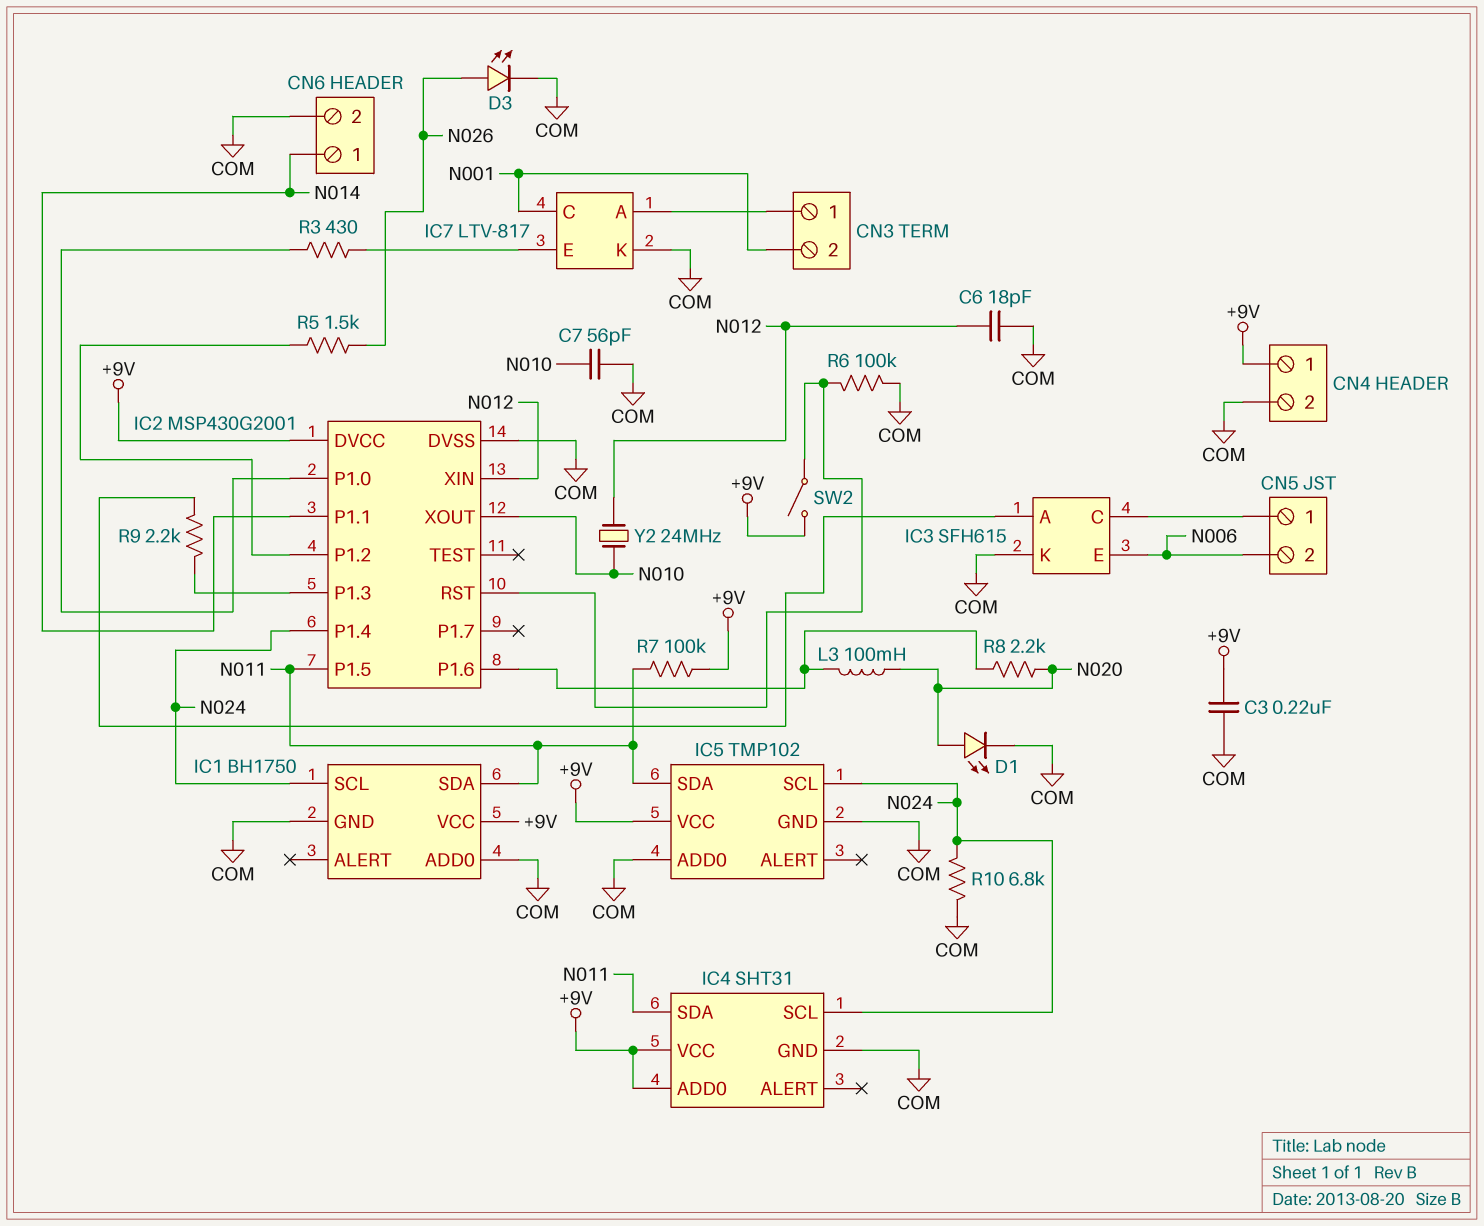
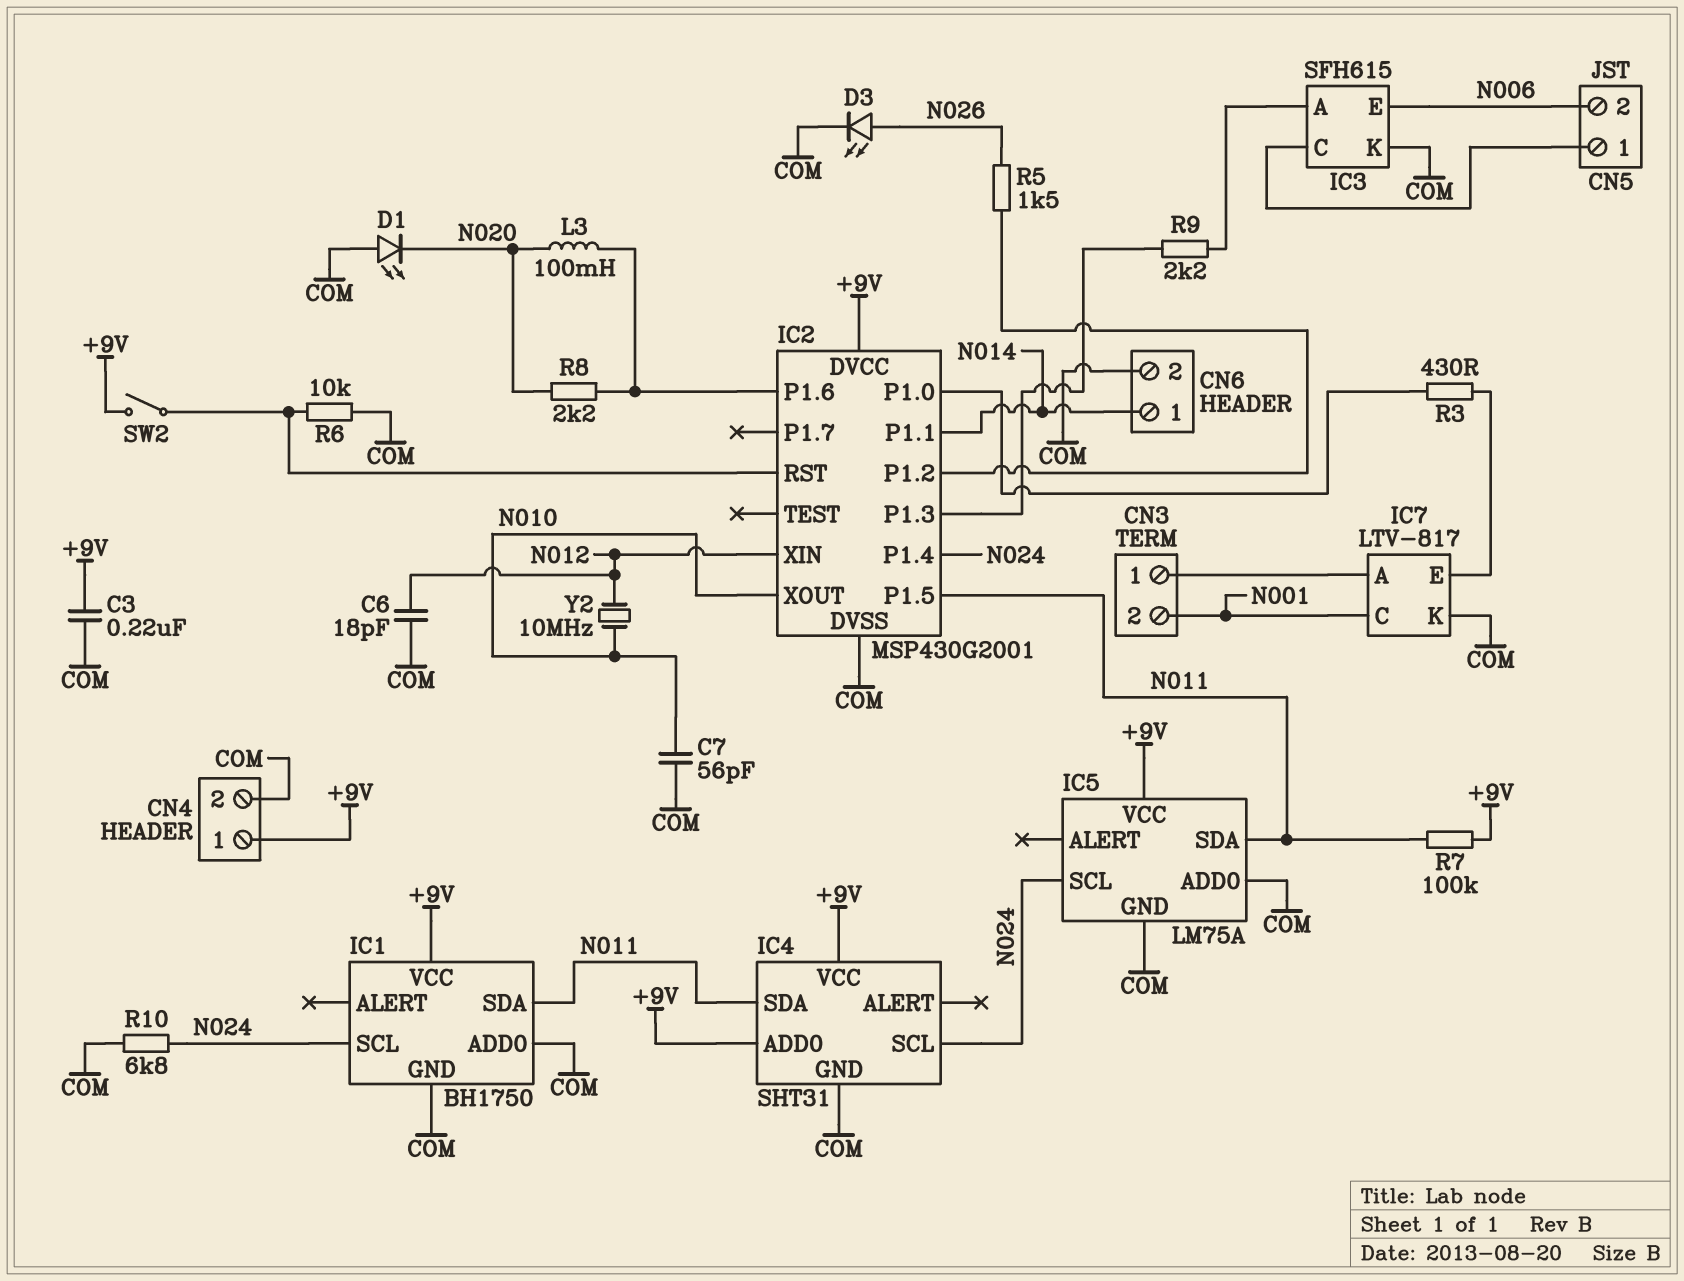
D1: LED (A N020, K COM) -> LED (A COM, K N020)
IC5: TMP102 -> LM75A
R6: 100k (COM, IC2/RST) -> 10k (COM, IC2/RST)
Y2: 24MHz (N010, N012) -> 10MHz (N010, N012)

